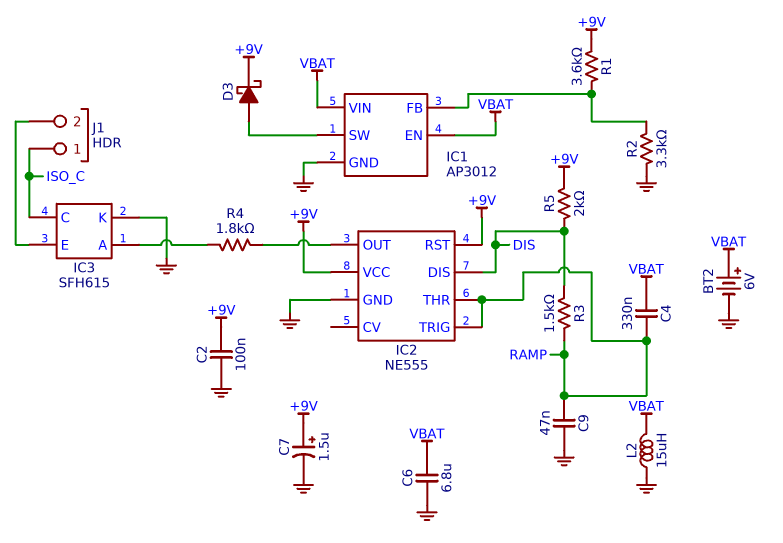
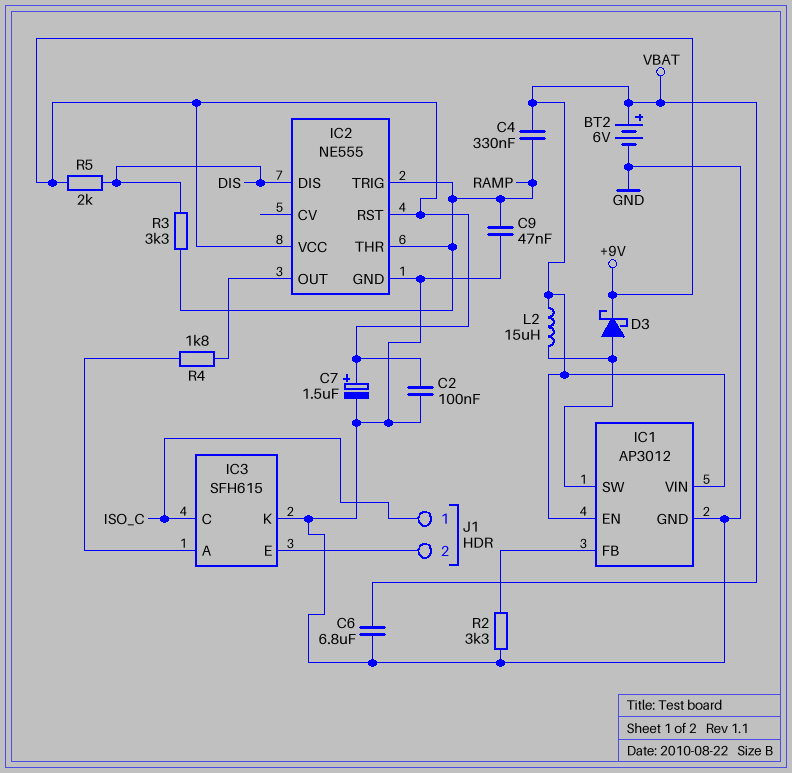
L2: 15uH (GND, VBAT) -> 15uH (IC1/SW, VBAT)
R1: 3.6k (+9V, IC1/FB) -> none
R3: 1.5k (DIS, RAMP) -> 3.3k (DIS, RAMP)

